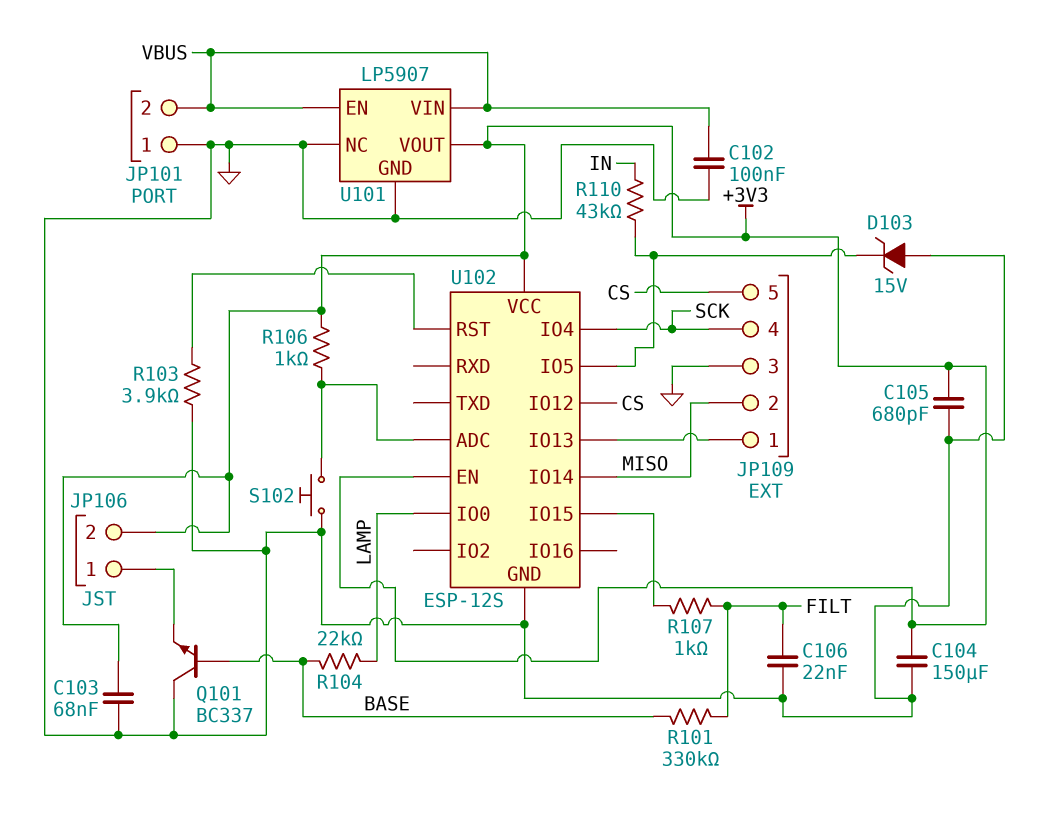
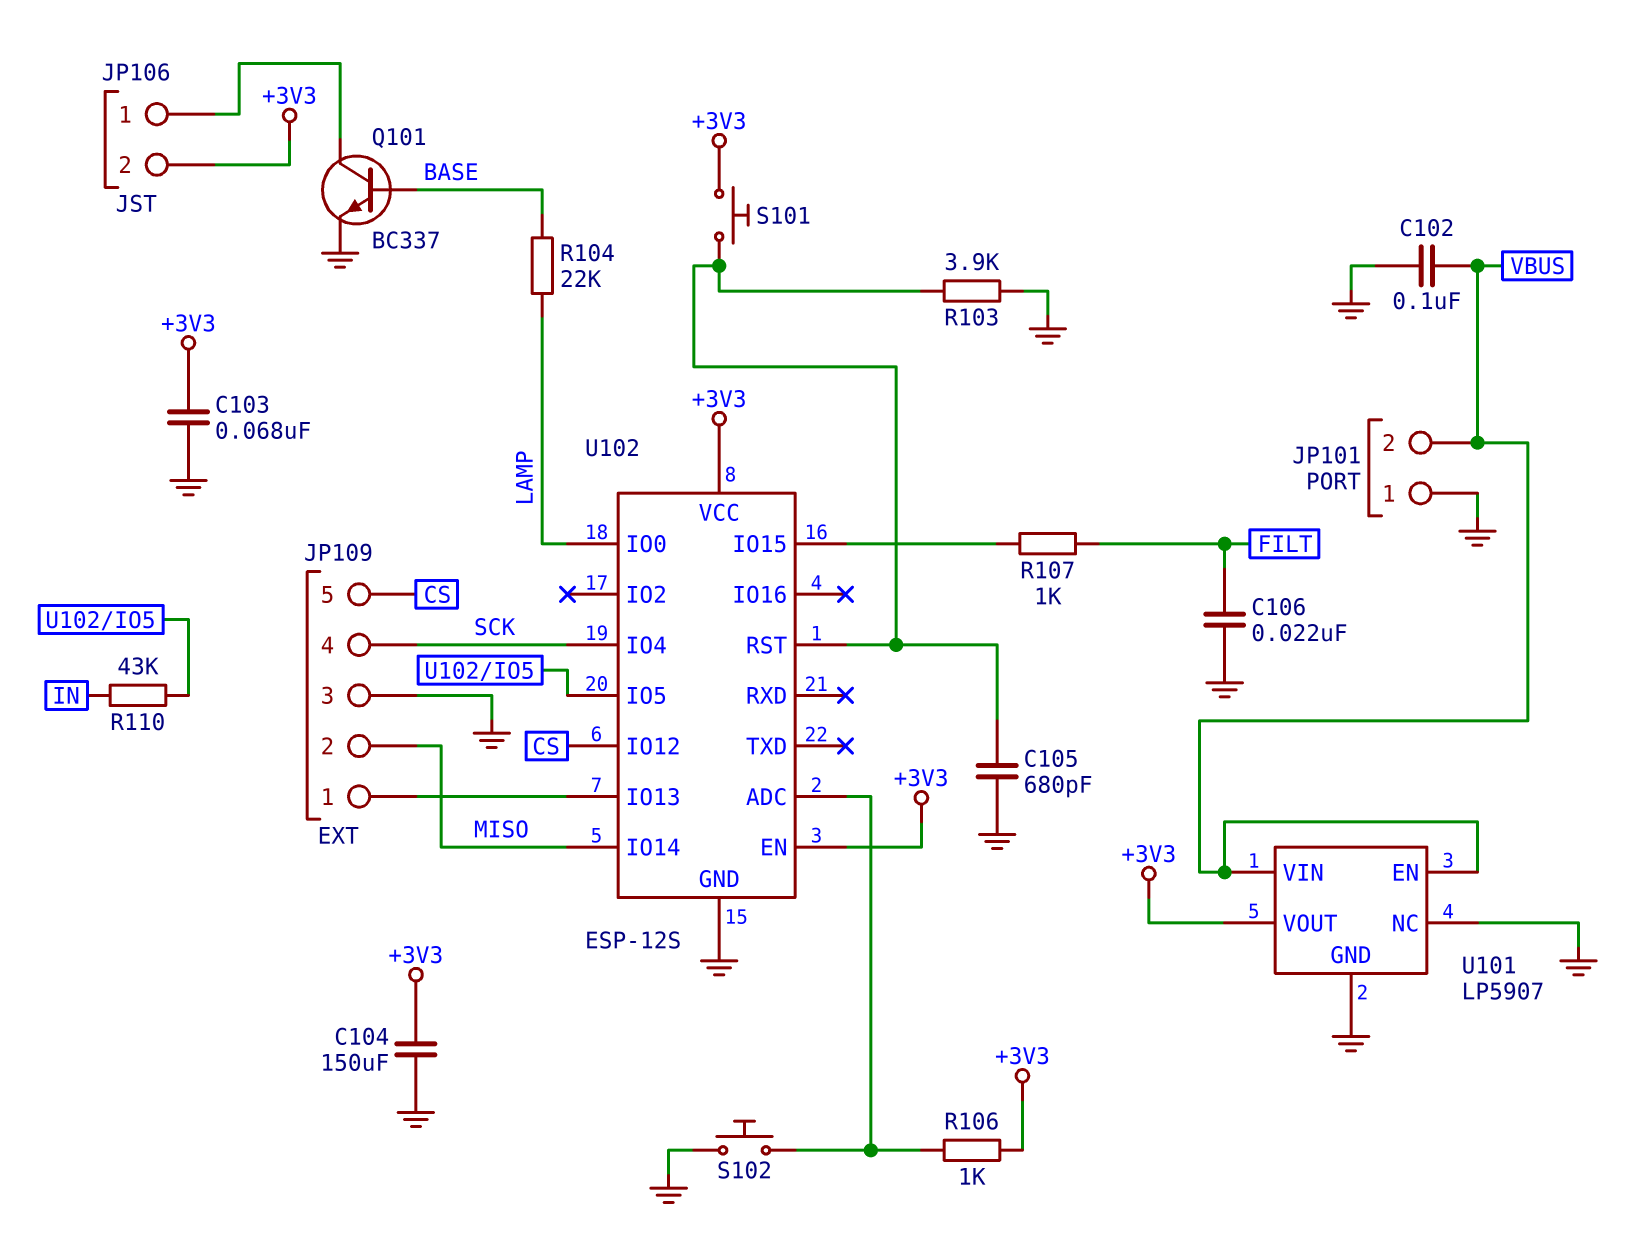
C105: 680pF (+3V3, GND) -> 680pF (GND, U102/RST)
D103: zener 15V (A GND, K U102/IO5) -> none
Q101: NPN BC337 (B BASE, C GND, E JP106/1) -> NPN BC337 (B BASE, C JP106/1, E GND)
R101: 330k (BASE, FILT) -> none
S101: none -> button (+3V3, U102/RST)

